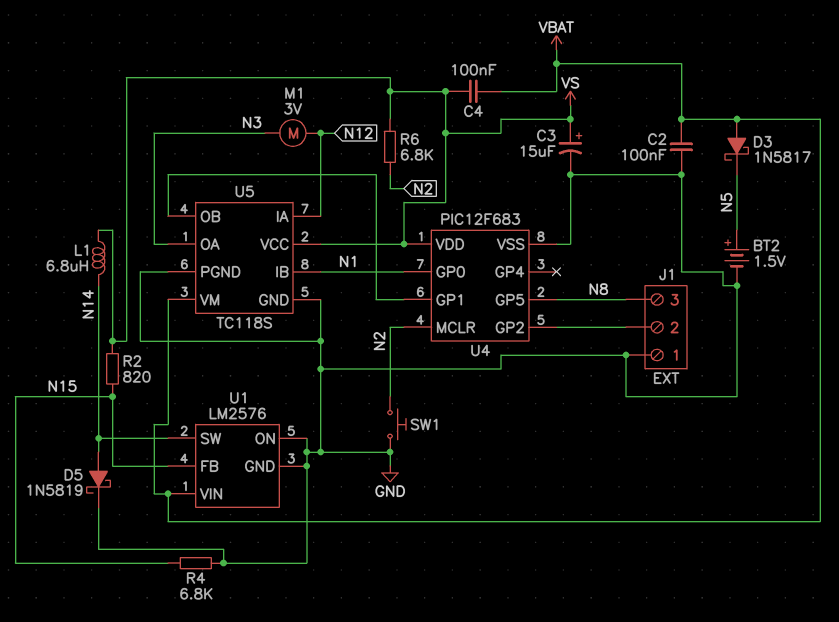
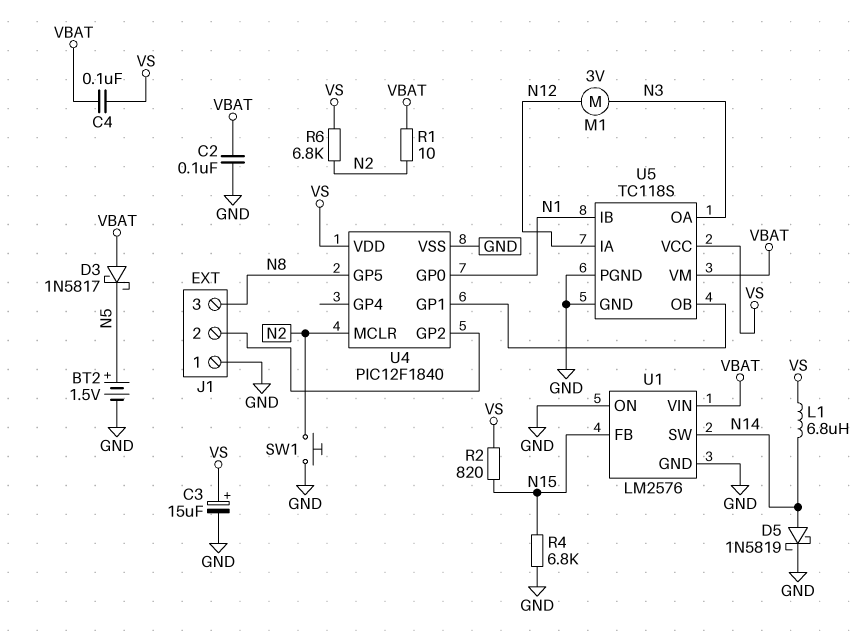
R1: none -> 10 (N2, VBAT)
U4: PIC12F683 -> PIC12F1840

